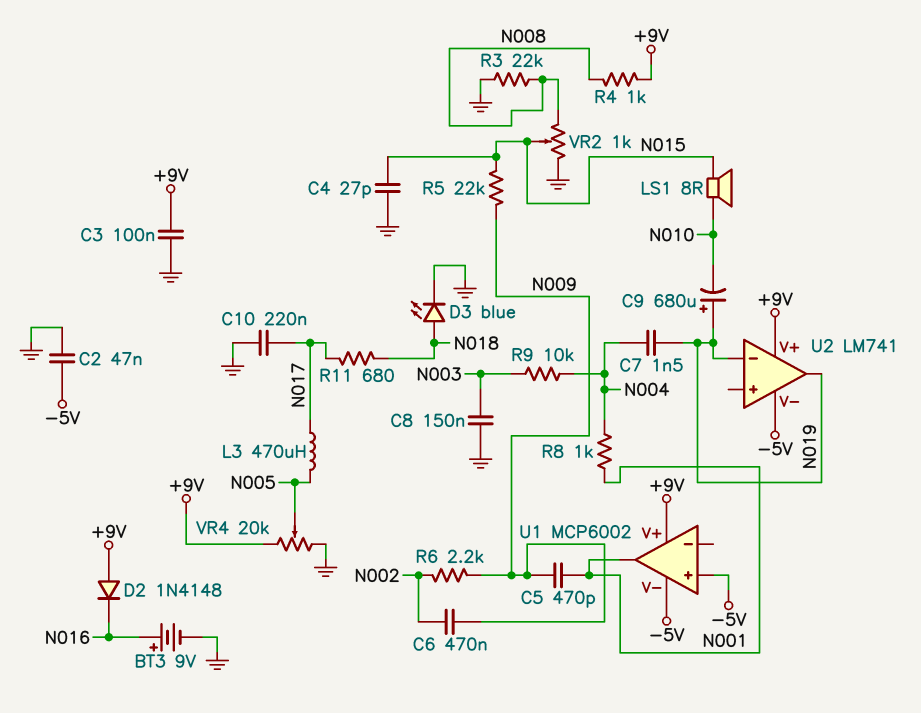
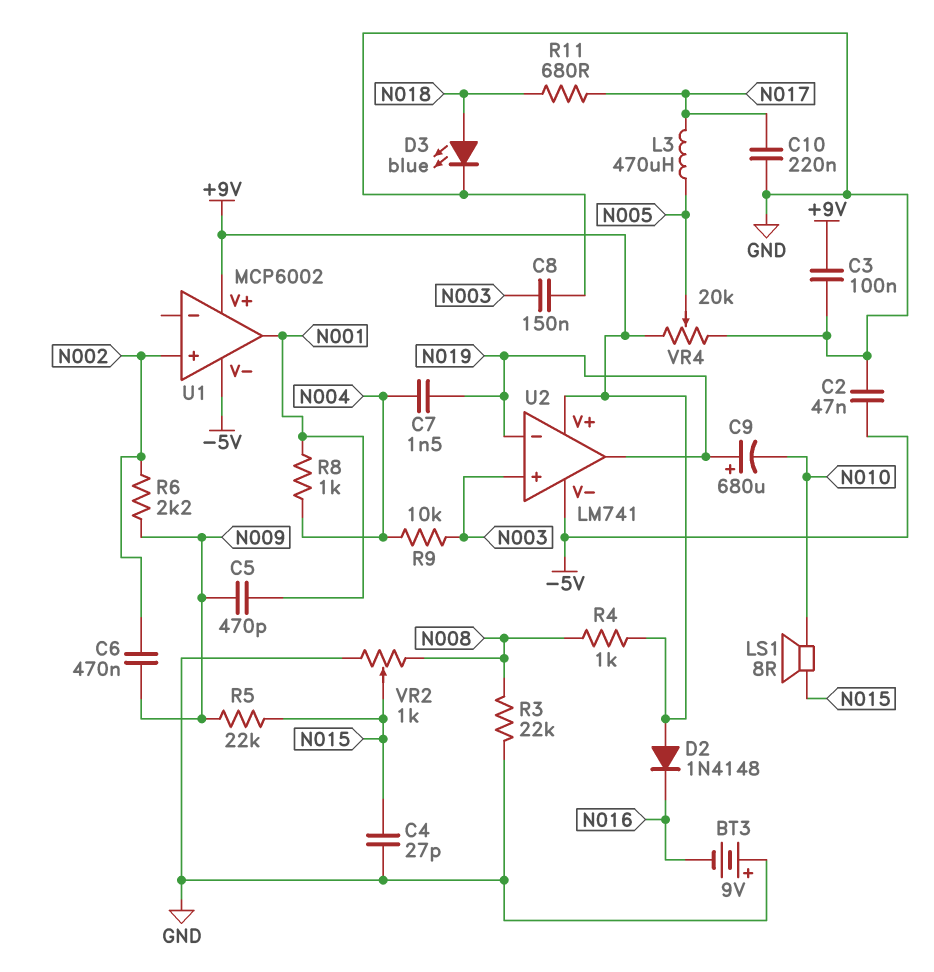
BT3: 9V (plus N016, minus GND) -> 9V (plus GND, minus N016)
U1 pin in+: -5V -> N002
U2 pin in+: none -> N003

